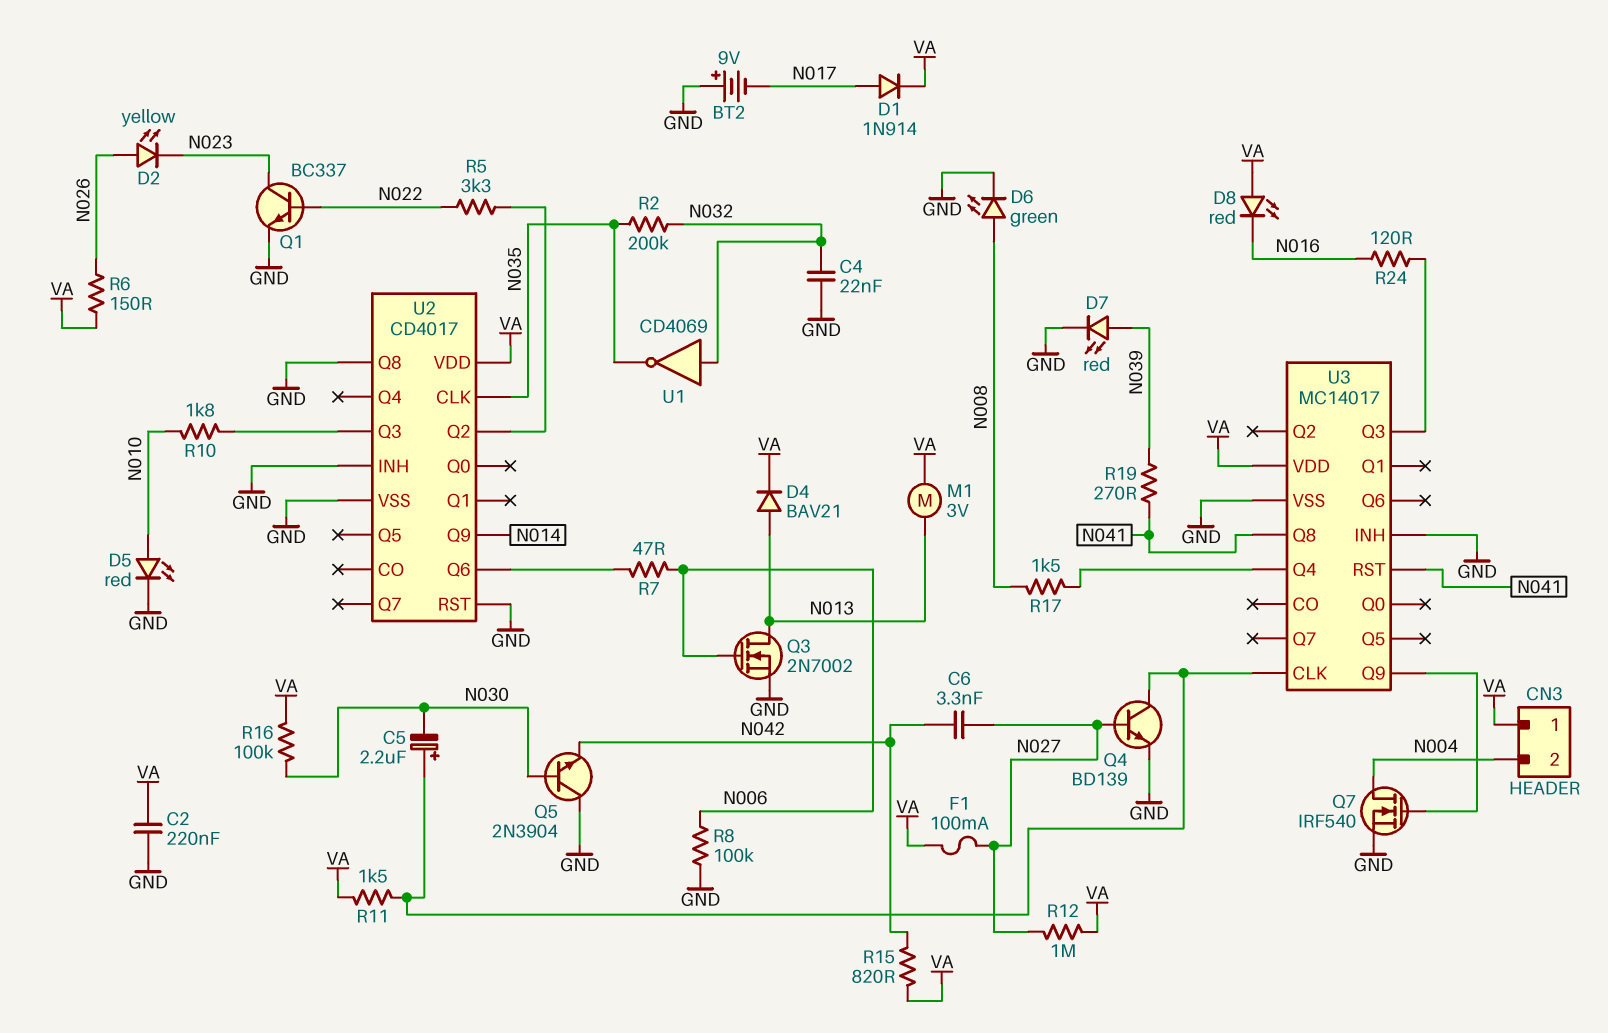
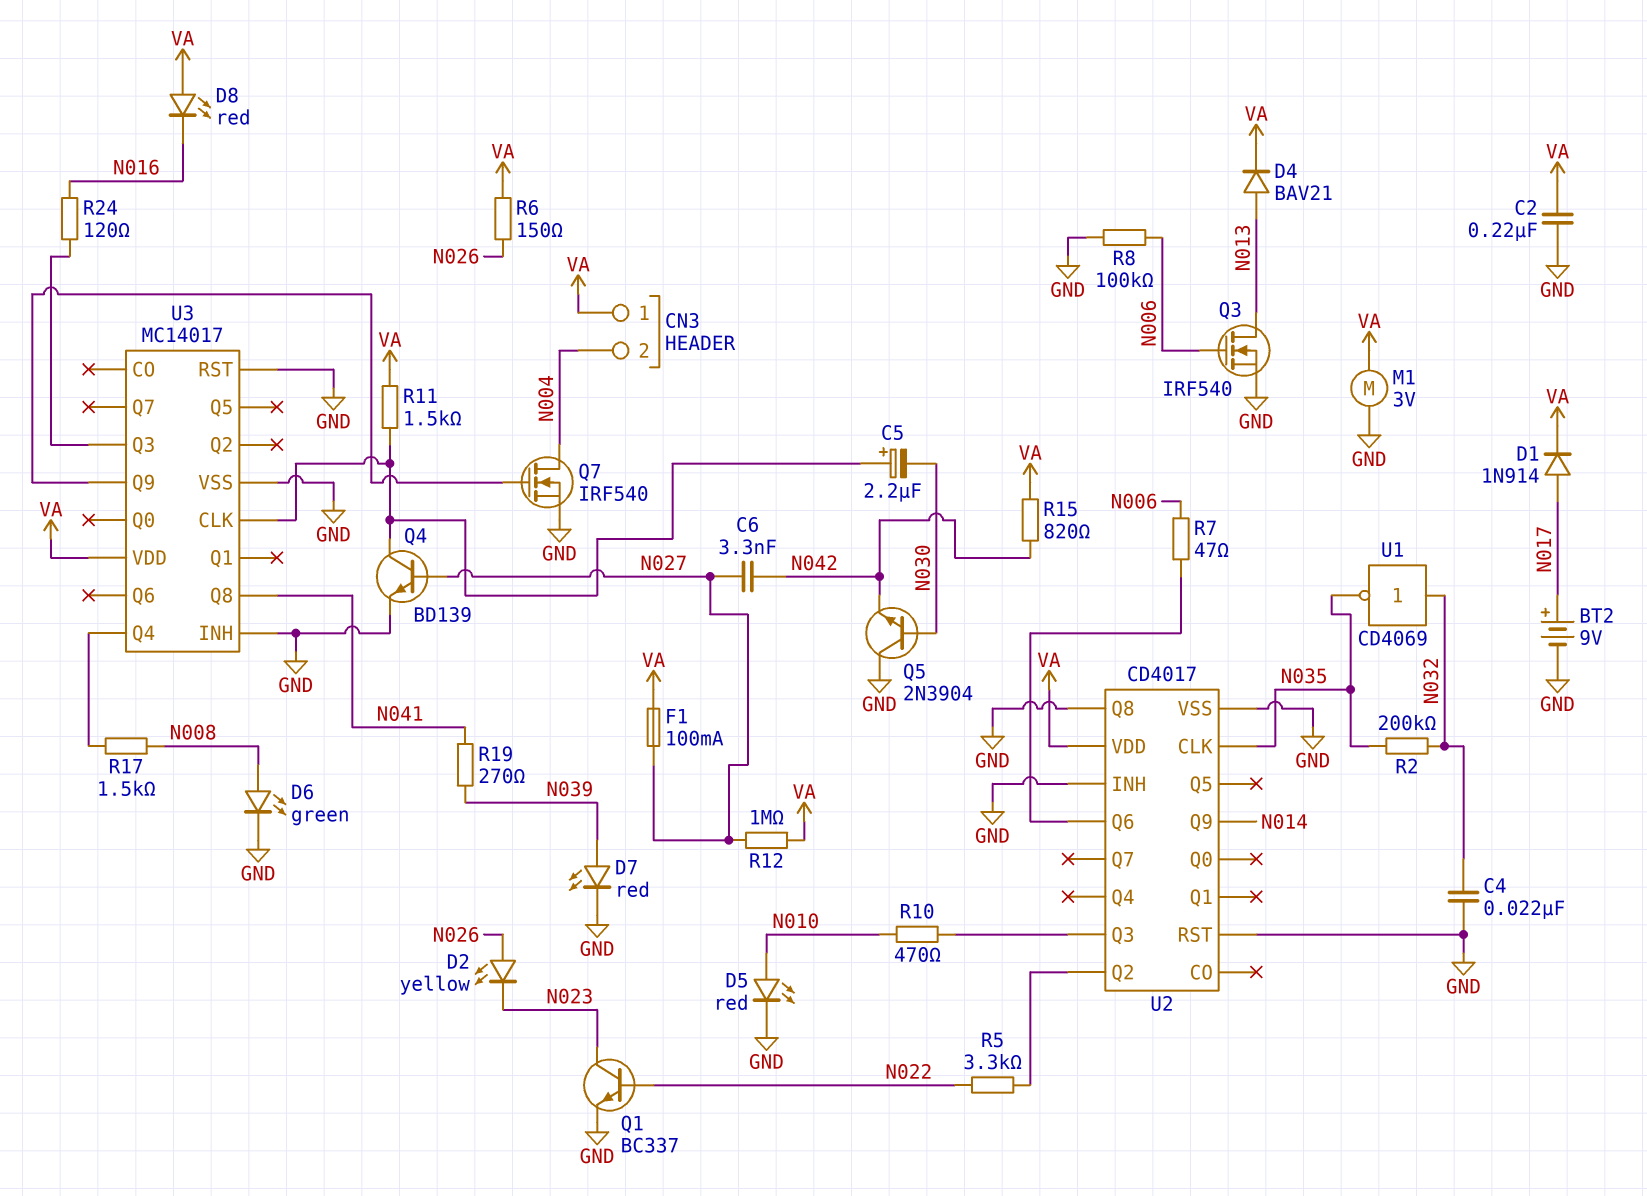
BT2: 9V (plus GND, minus N017) -> 9V (plus N017, minus GND)
M1: motor 3V (N013, VA) -> motor 3V (GND, VA)
Q3: NMOS 2N7002 (G N006, D N013, S GND) -> NMOS IRF540 (G N006, D N013, S GND)
R10: 1.8k (N010, U2/Q3) -> 470 (N010, U2/Q3)
R16: 100k (N030, VA) -> none
U3 pin RST: N041 -> GND

